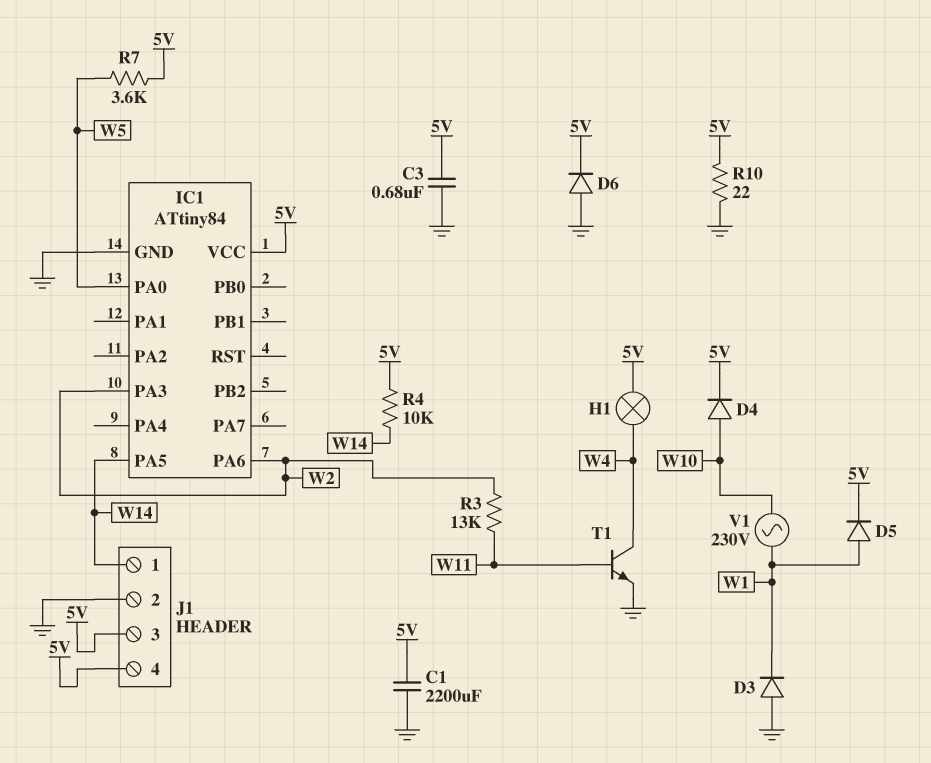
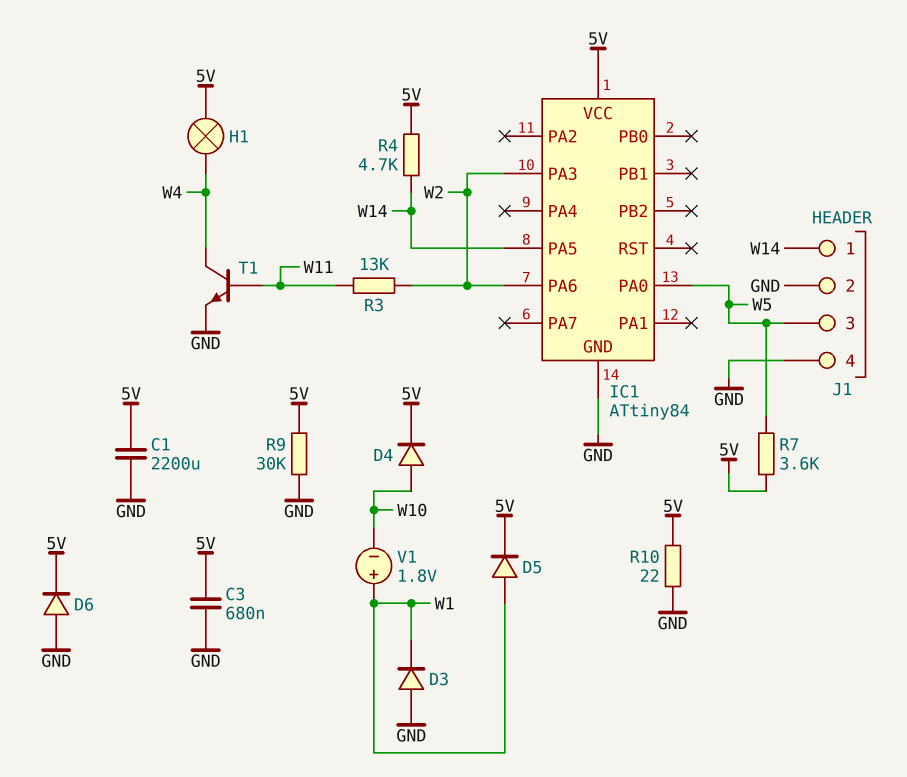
J1 pin 3: 5V -> W5
J1 pin 4: 5V -> GND
R4: 10k (5V, W14) -> 4.7k (5V, W14)
R9: none -> 30k (5V, GND)
V1: AC 230V (W1, W10) -> 1.8V (plus W1, minus W10)

